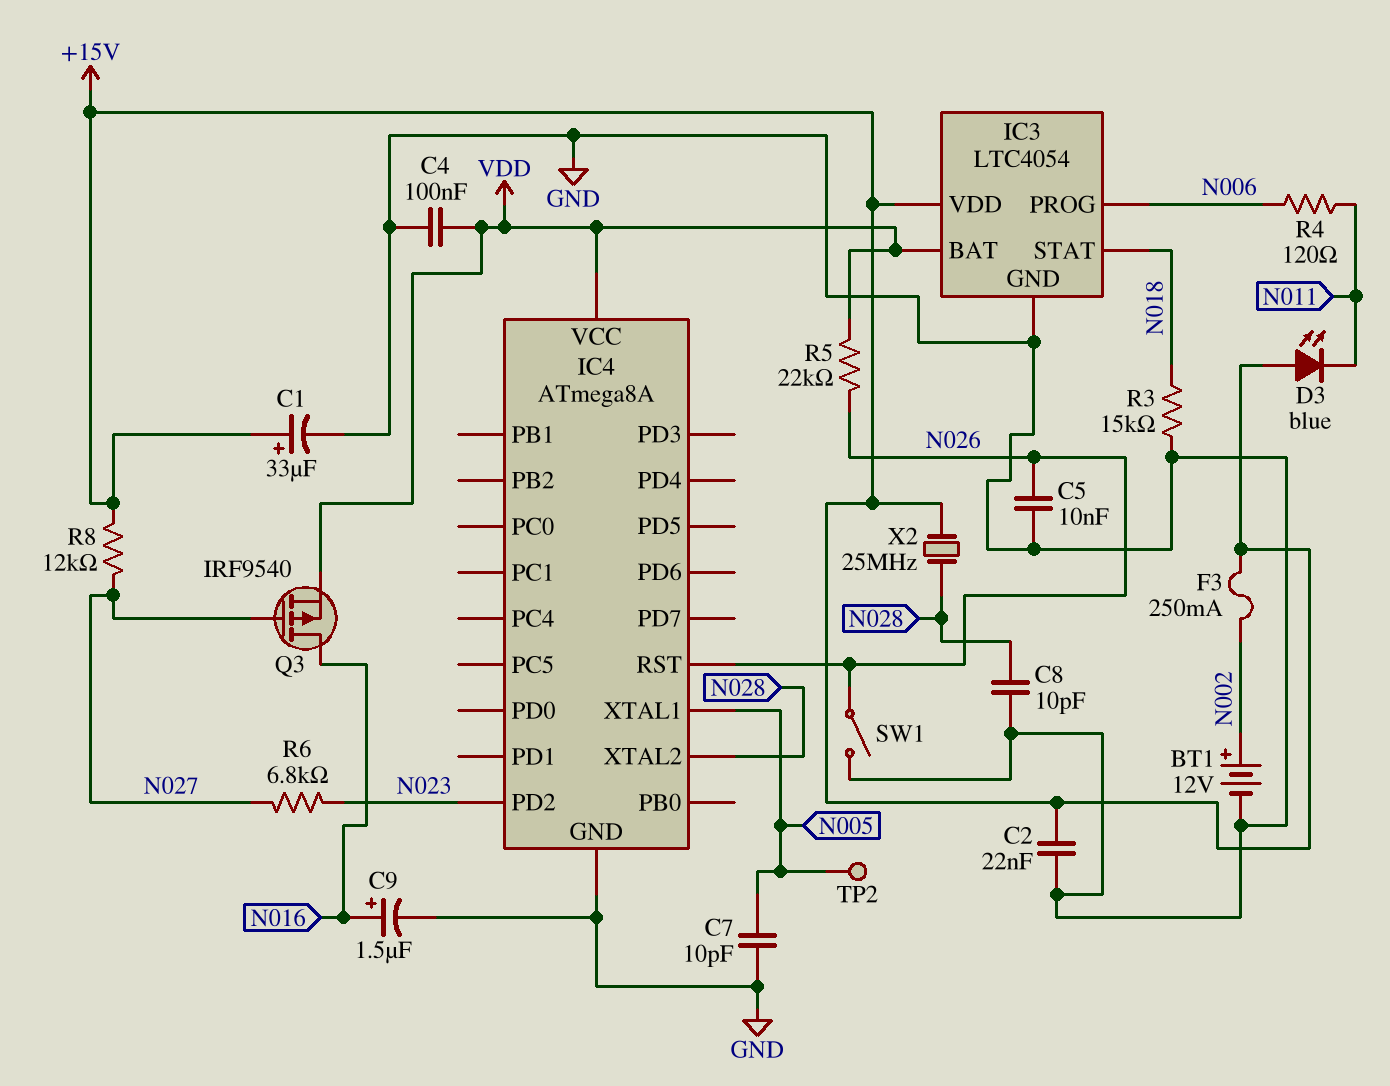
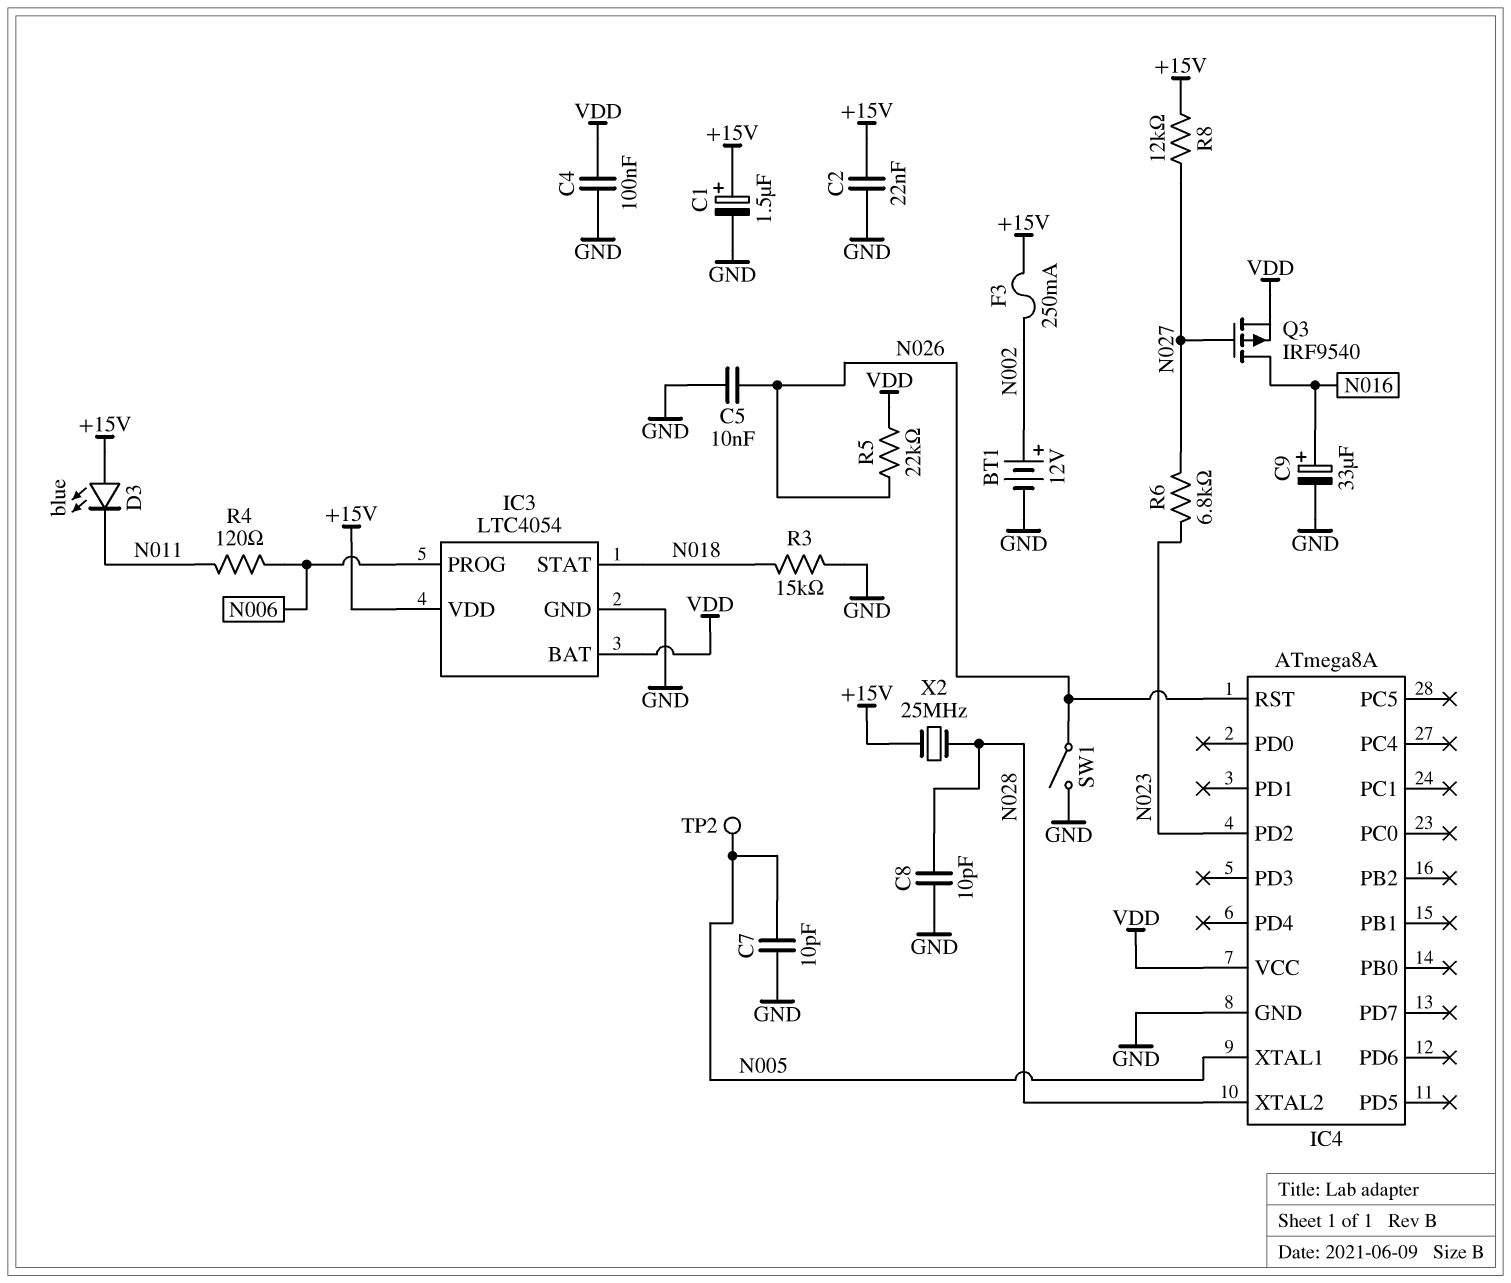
C1: 33uF (plus +15V, minus GND) -> 1.5uF (plus +15V, minus GND)
C9: 1.5uF (plus N016, minus GND) -> 33uF (plus N016, minus GND)

